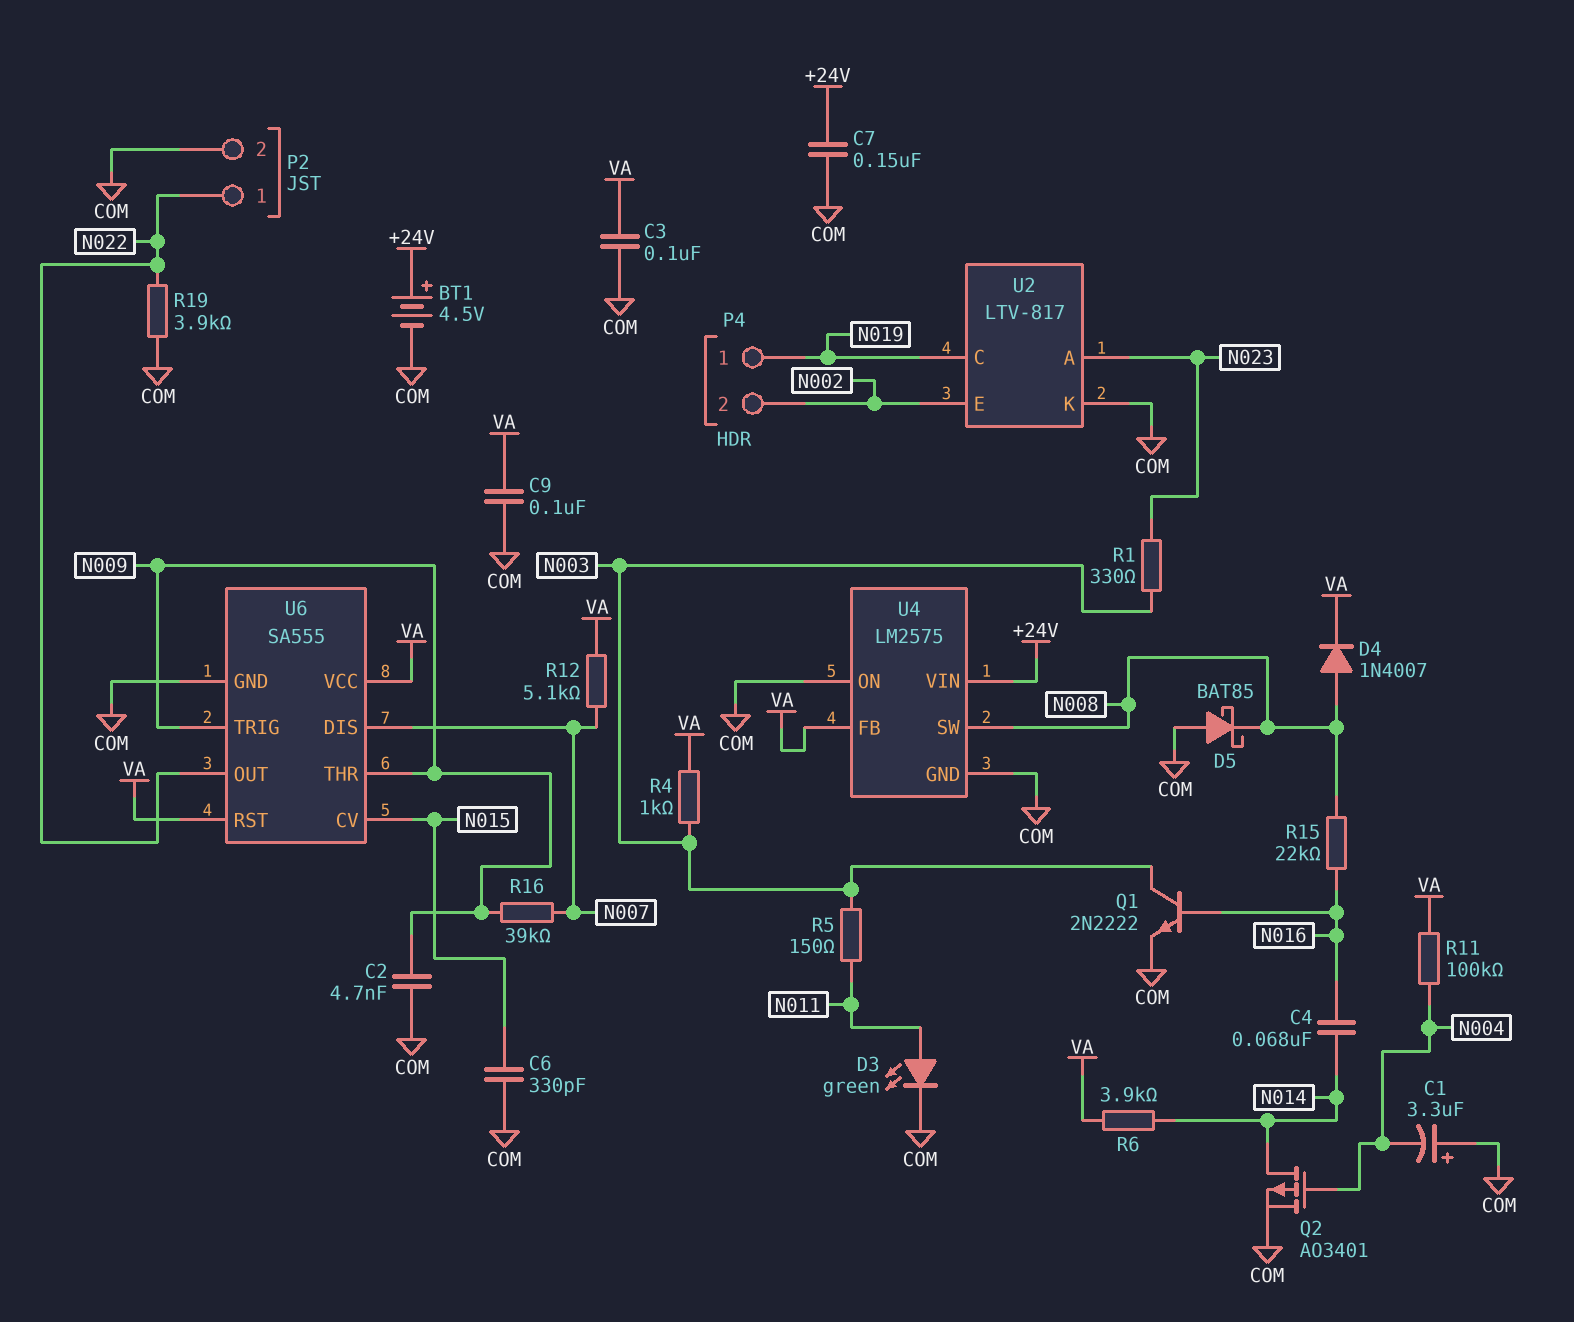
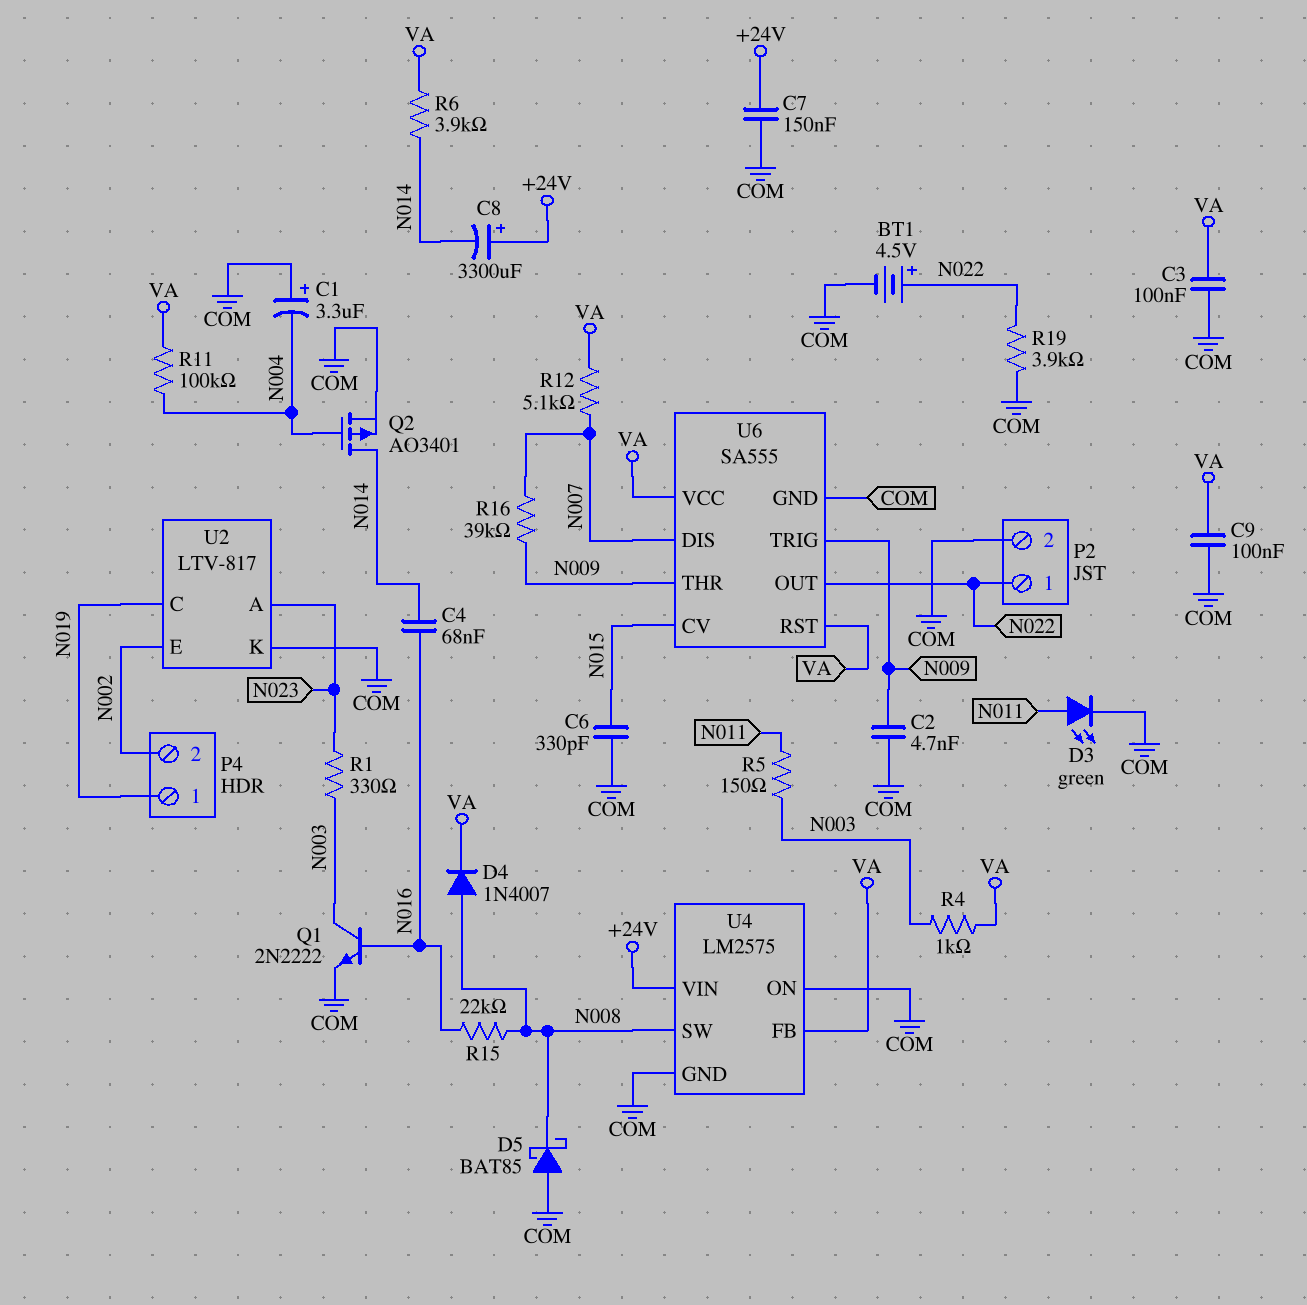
BT1: 4.5V (plus +24V, minus COM) -> 4.5V (plus N022, minus COM)
C8: none -> 3300uF (plus +24V, minus N014)

